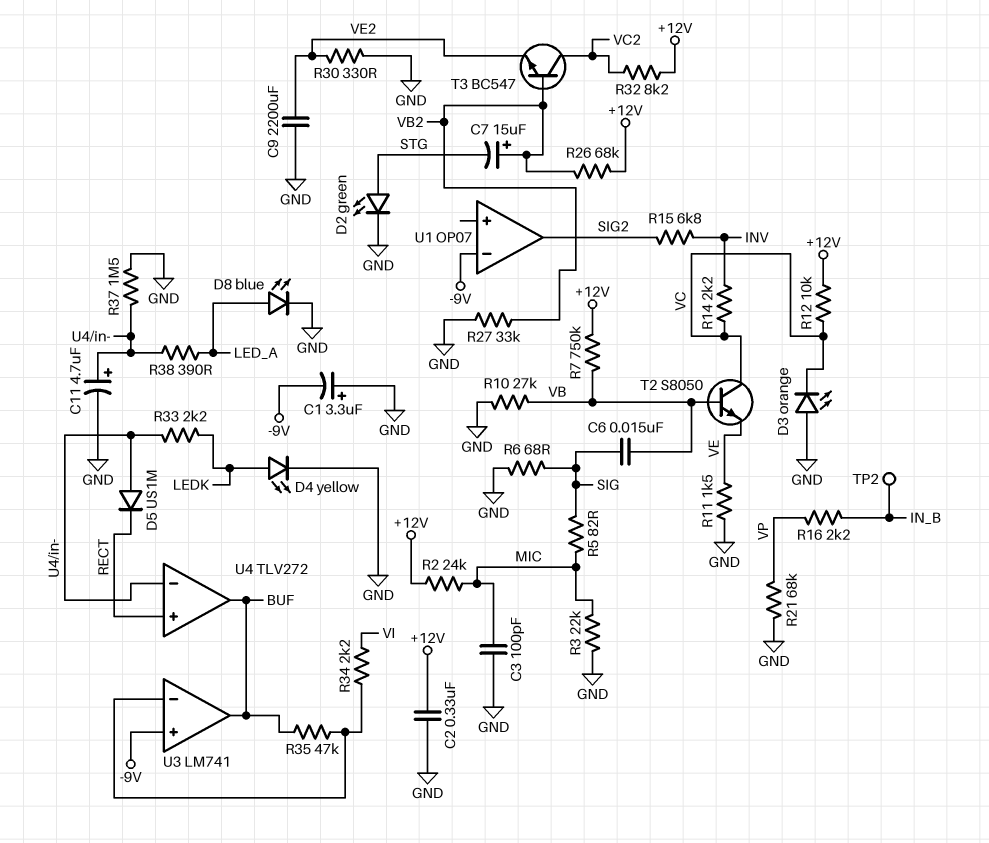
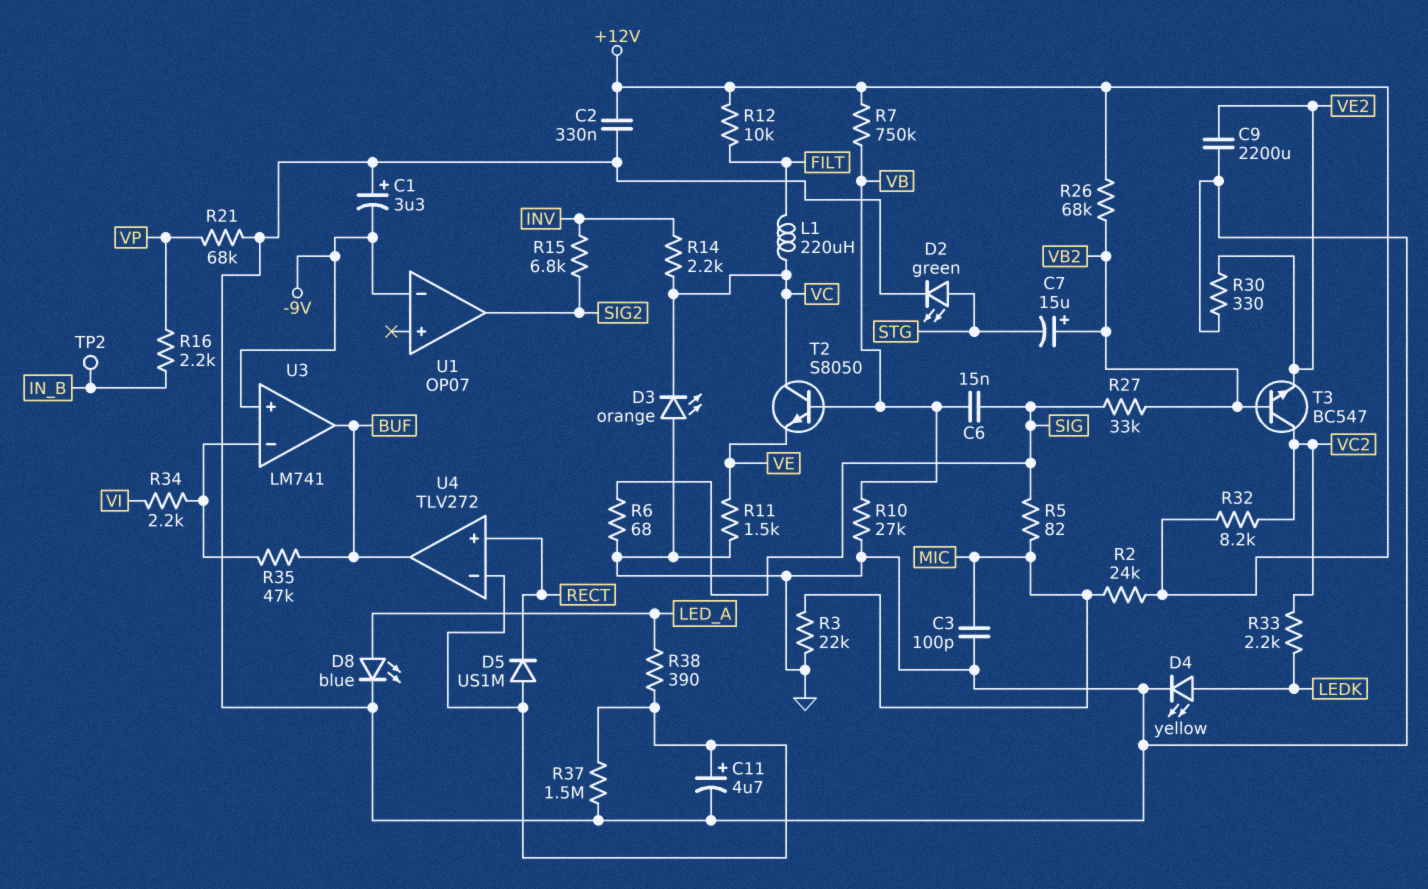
L1: none -> 220uH (FILT, VC)
R12: 10k (+12V, VC) -> 10k (+12V, FILT)
R27: 33k (GND, VB2) -> 33k (SIG, VB2)
R33: 2.2k (LEDK, U4/in-) -> 2.2k (LEDK, VC2)

